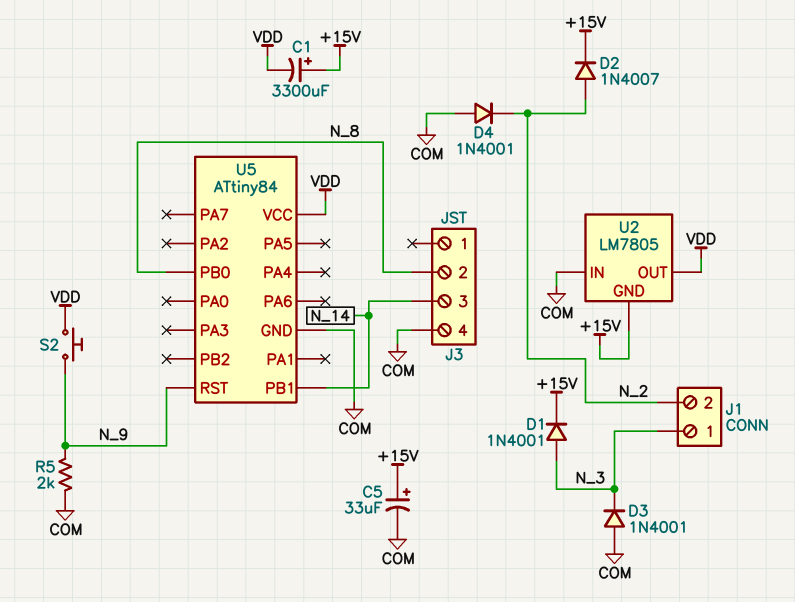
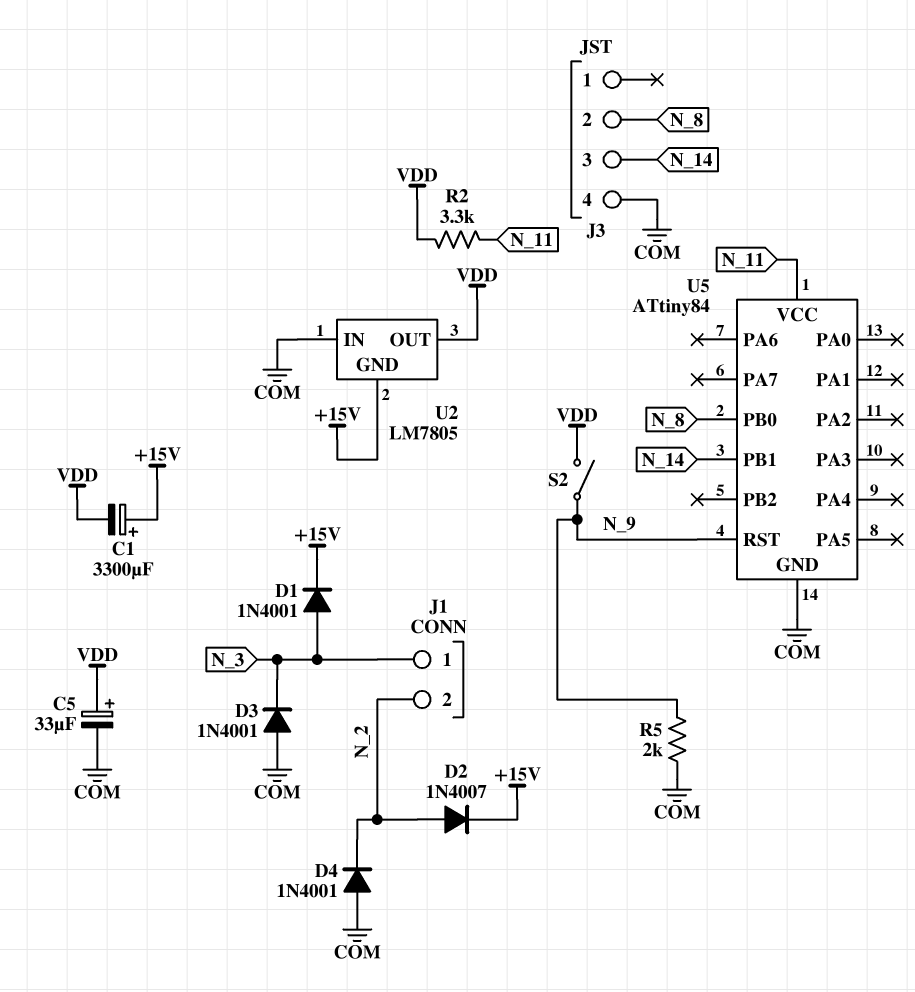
C5: 33uF (plus +15V, minus COM) -> 33uF (plus VDD, minus COM)
R2: none -> 3.3k (N_11, VDD)
S2: button (N_9, VDD) -> switch (N_9, VDD)
U5 pin VCC: VDD -> N_11

